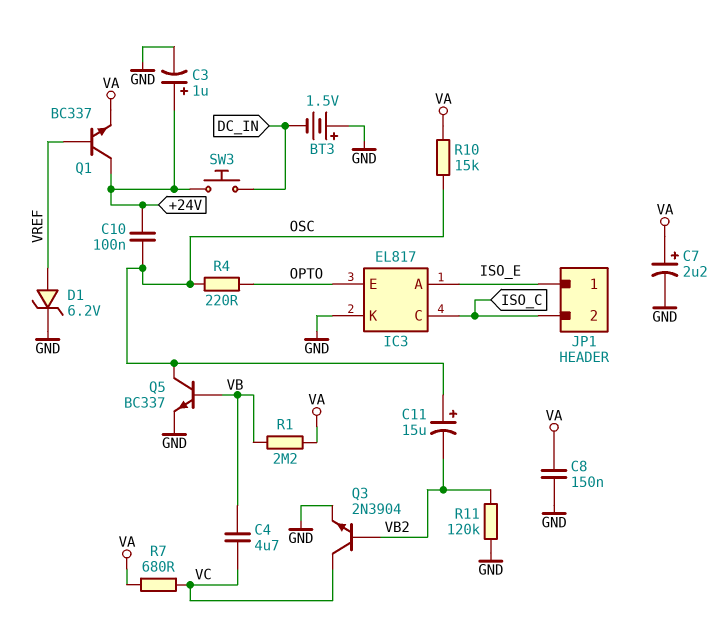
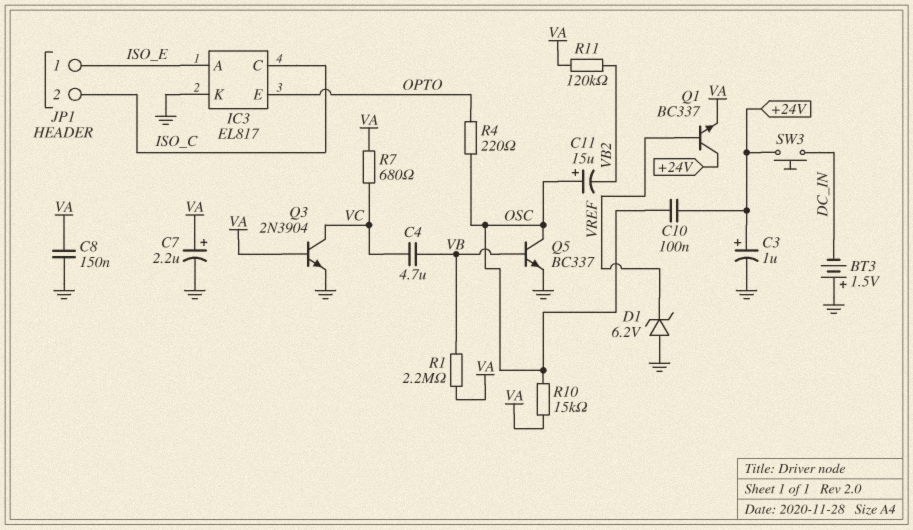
D1: zener 6.2V (A VREF, K GND) -> zener 6.2V (A GND, K VREF)
Q3: NPN 2N3904 (B VB2, C VC, E GND) -> NPN 2N3904 (B VA, C VC, E GND)
R11: 120k (GND, VB2) -> 120k (VA, VB2)

